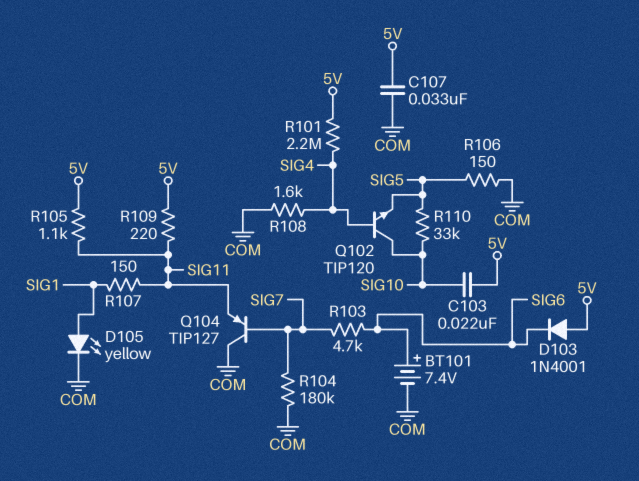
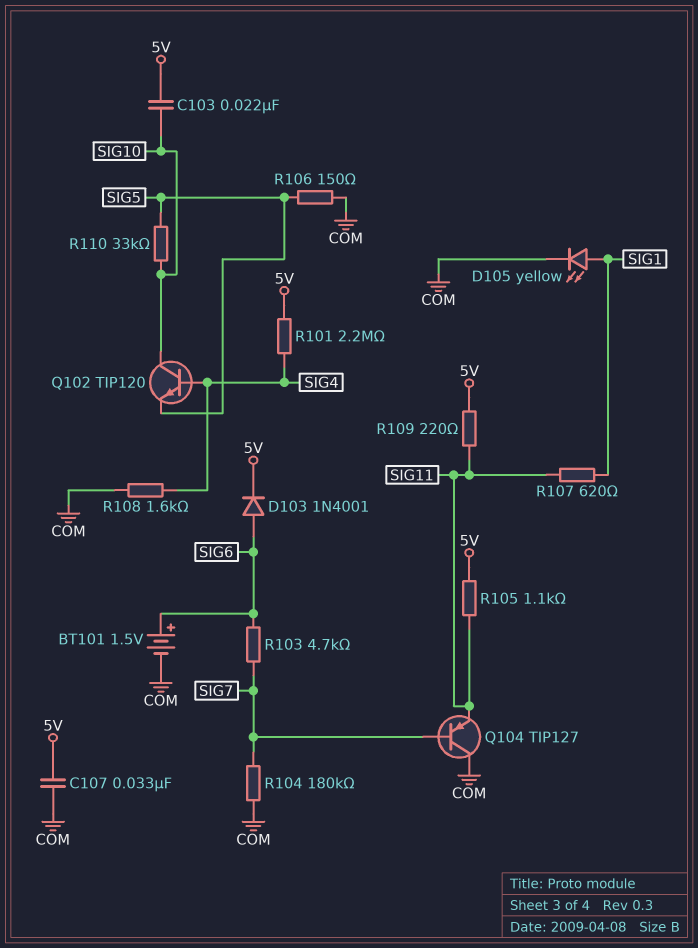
BT101: 7.4V (plus SIG6, minus COM) -> 1.5V (plus SIG6, minus COM)
D103: diode 1N4001 (A 5V, K SIG6) -> diode 1N4001 (A SIG6, K 5V)
R107: 150 (SIG1, SIG11) -> 620 (SIG1, SIG11)

